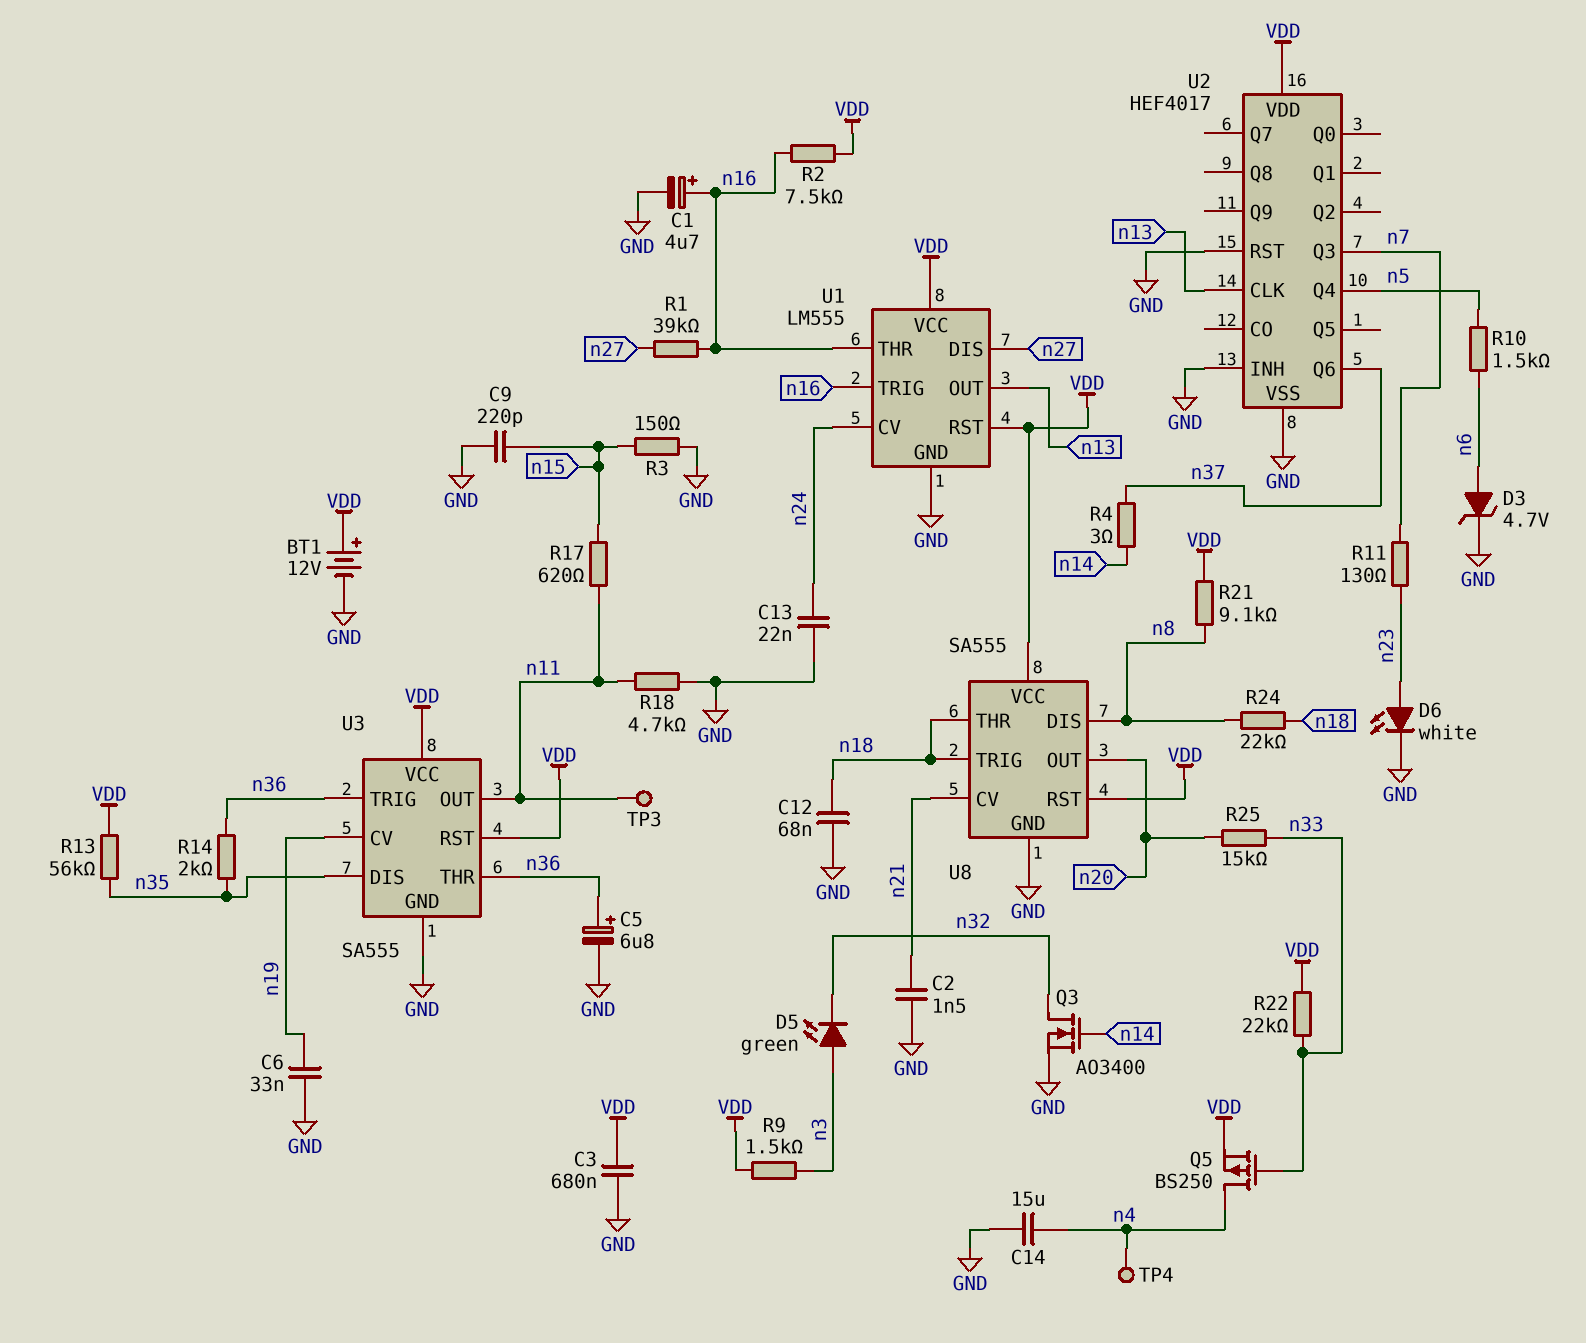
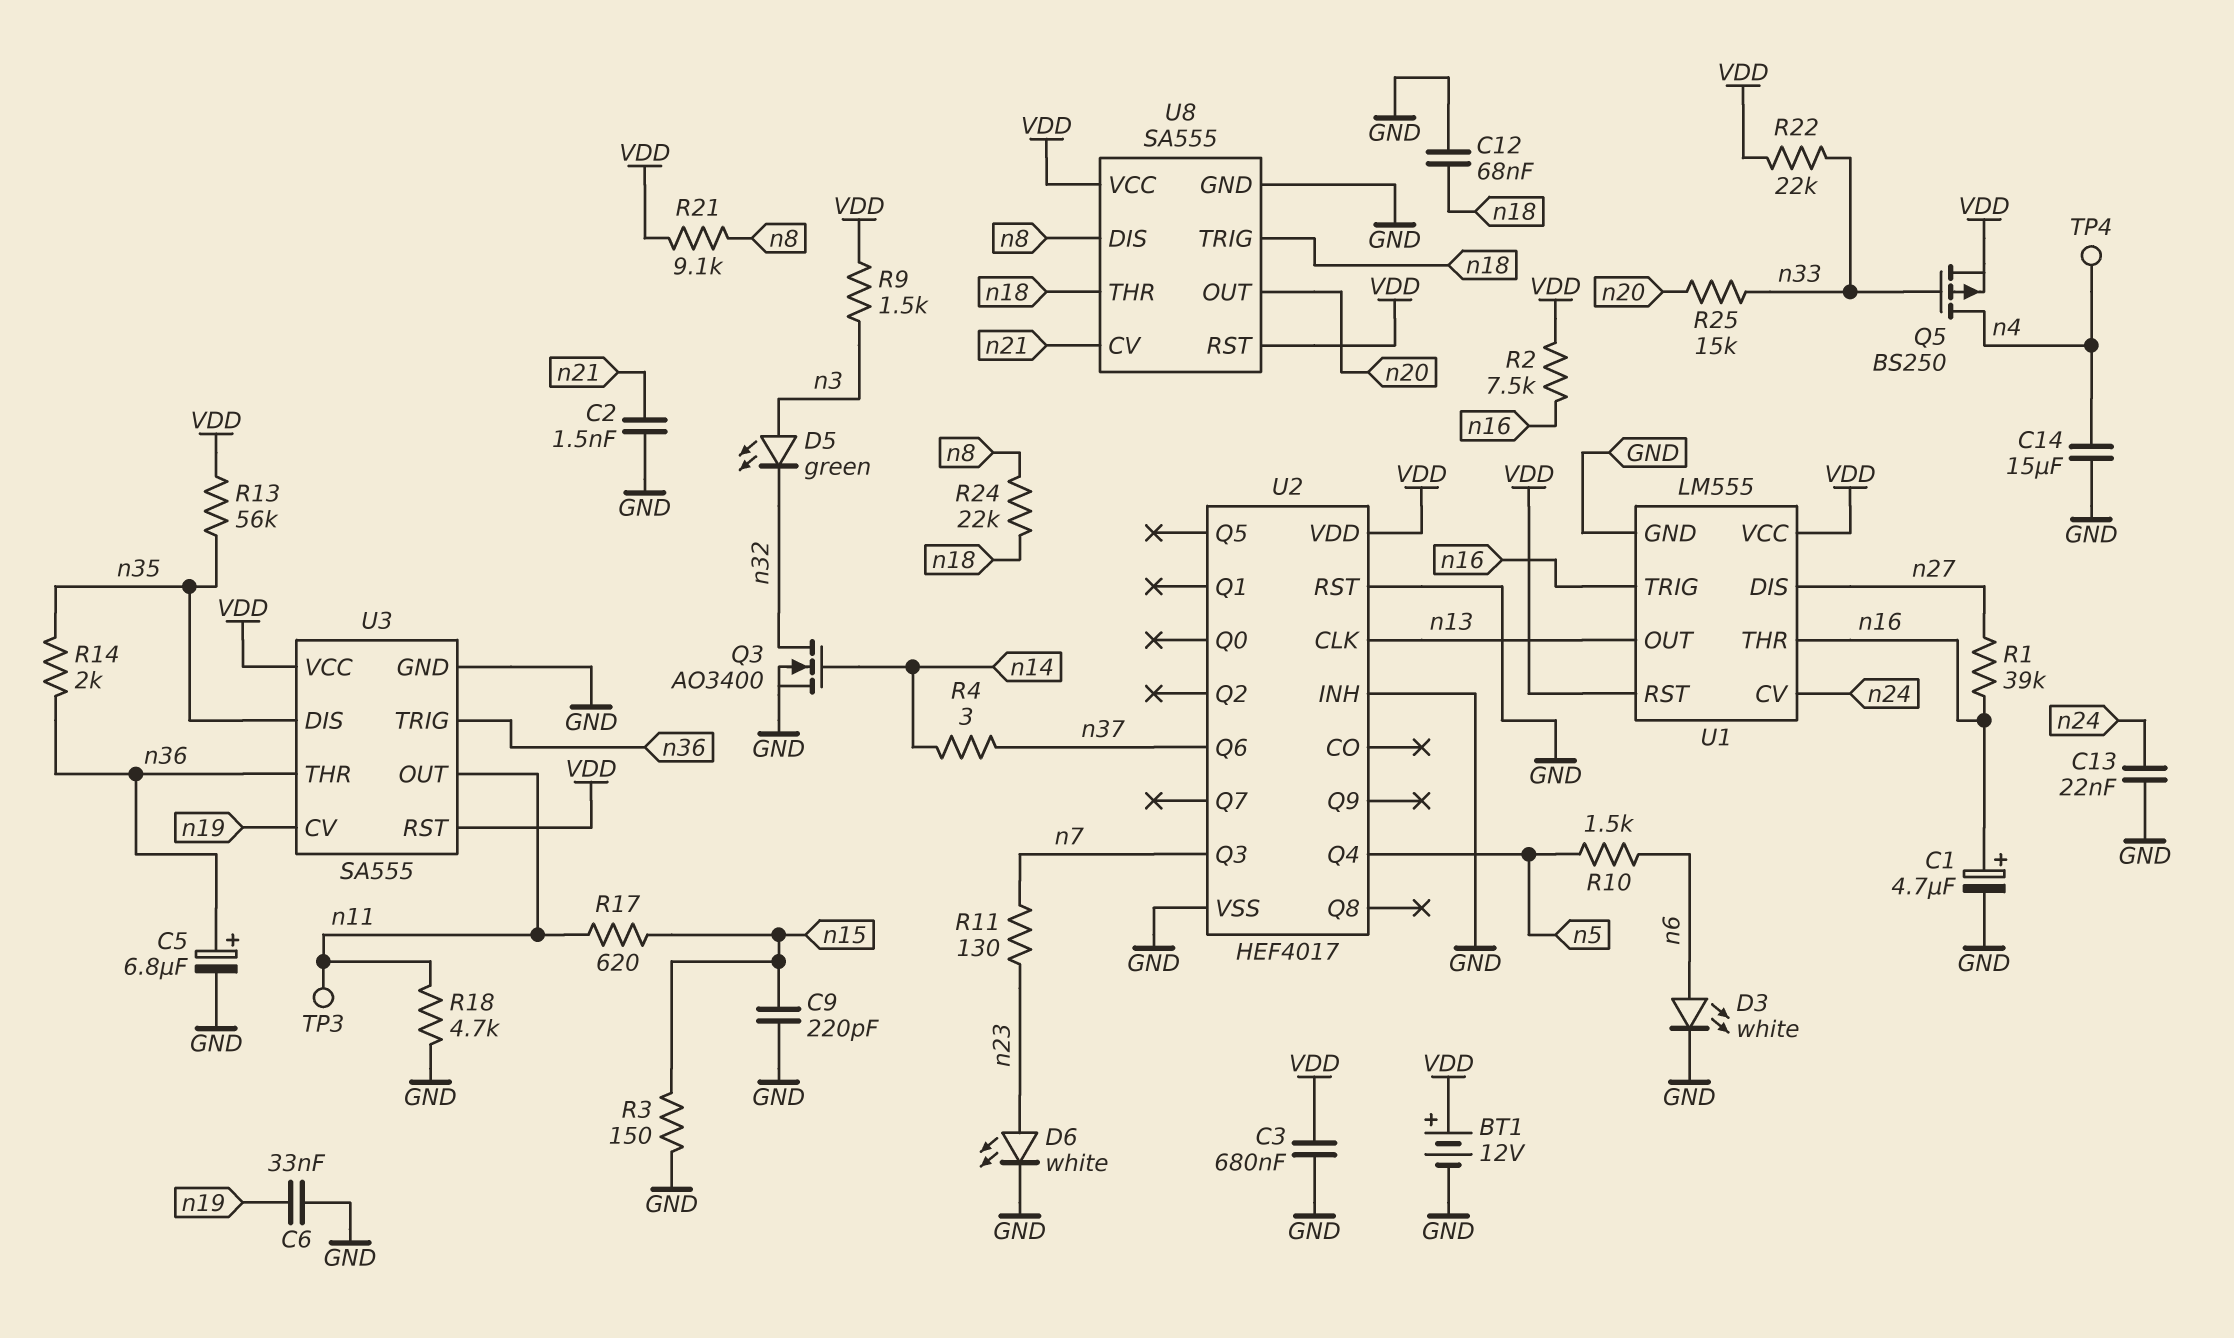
D3: zener 4.7V (A n6, K GND) -> LED white (A n6, K GND)

